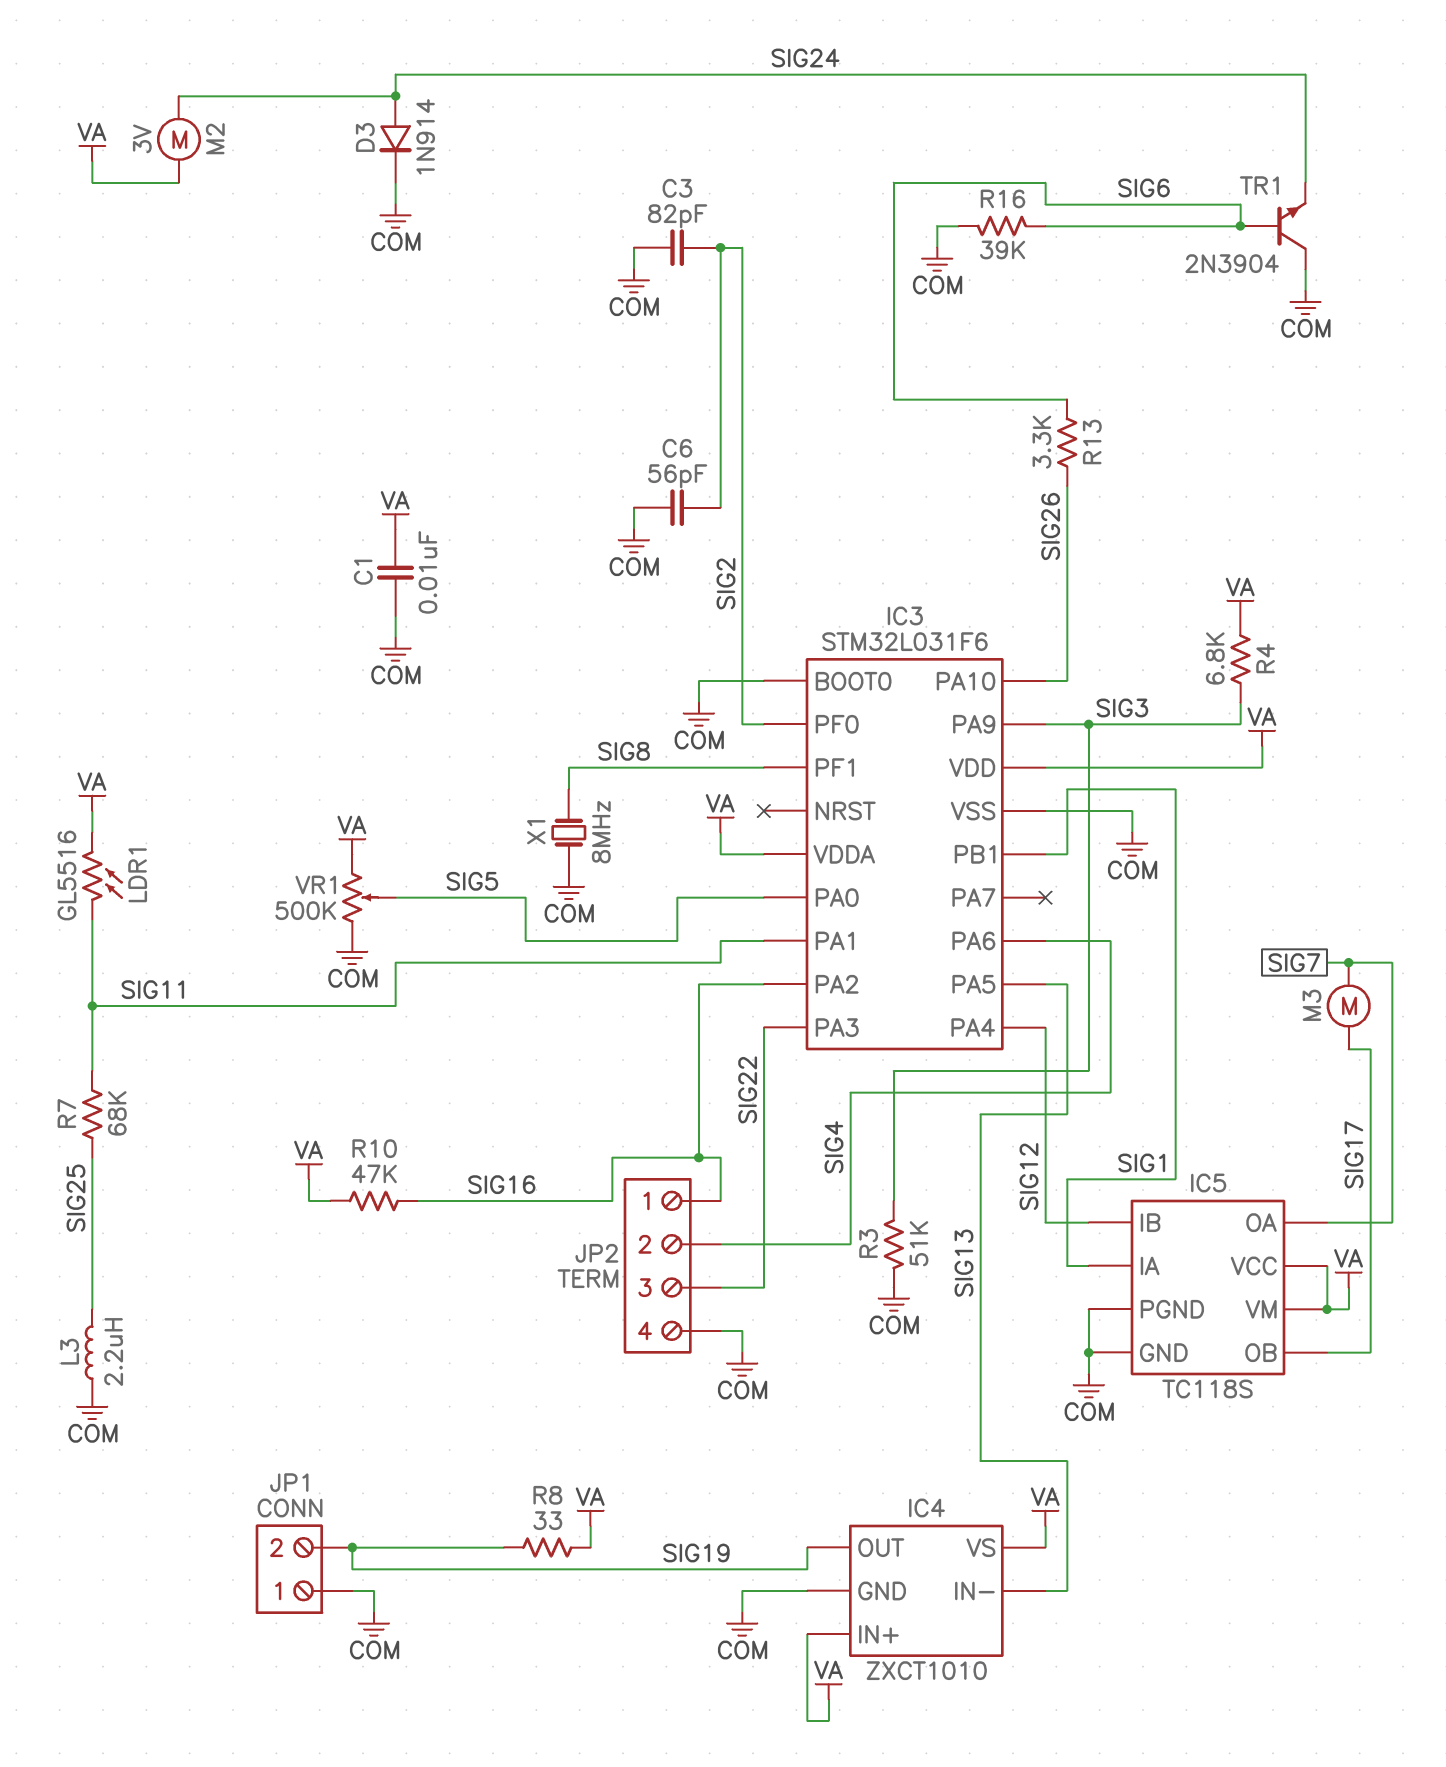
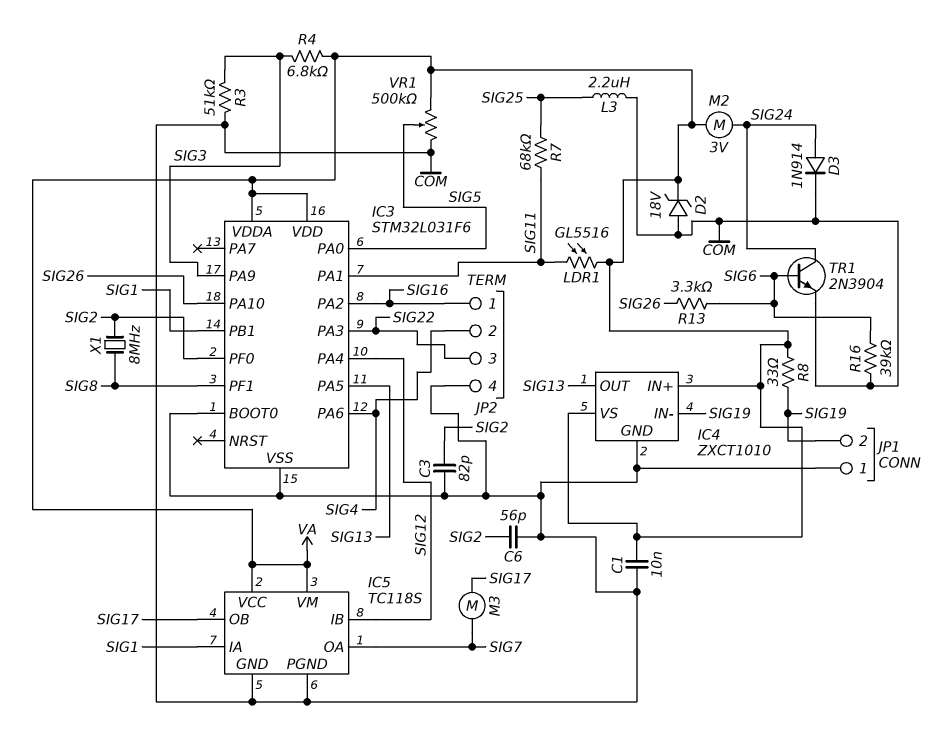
D2: none -> zener 18V (A COM, K VA)
IC4 pin IN-: SIG13 -> SIG19
IC4 pin OUT: SIG19 -> SIG13
R10: 47k (SIG16, VA) -> none
TR1: NPN 2N3904 (B SIG6, C COM, E SIG24) -> NPN 2N3904 (B SIG6, C SIG24, E COM)
X1: 8MHz (COM, SIG8) -> 8MHz (SIG2, SIG8)

